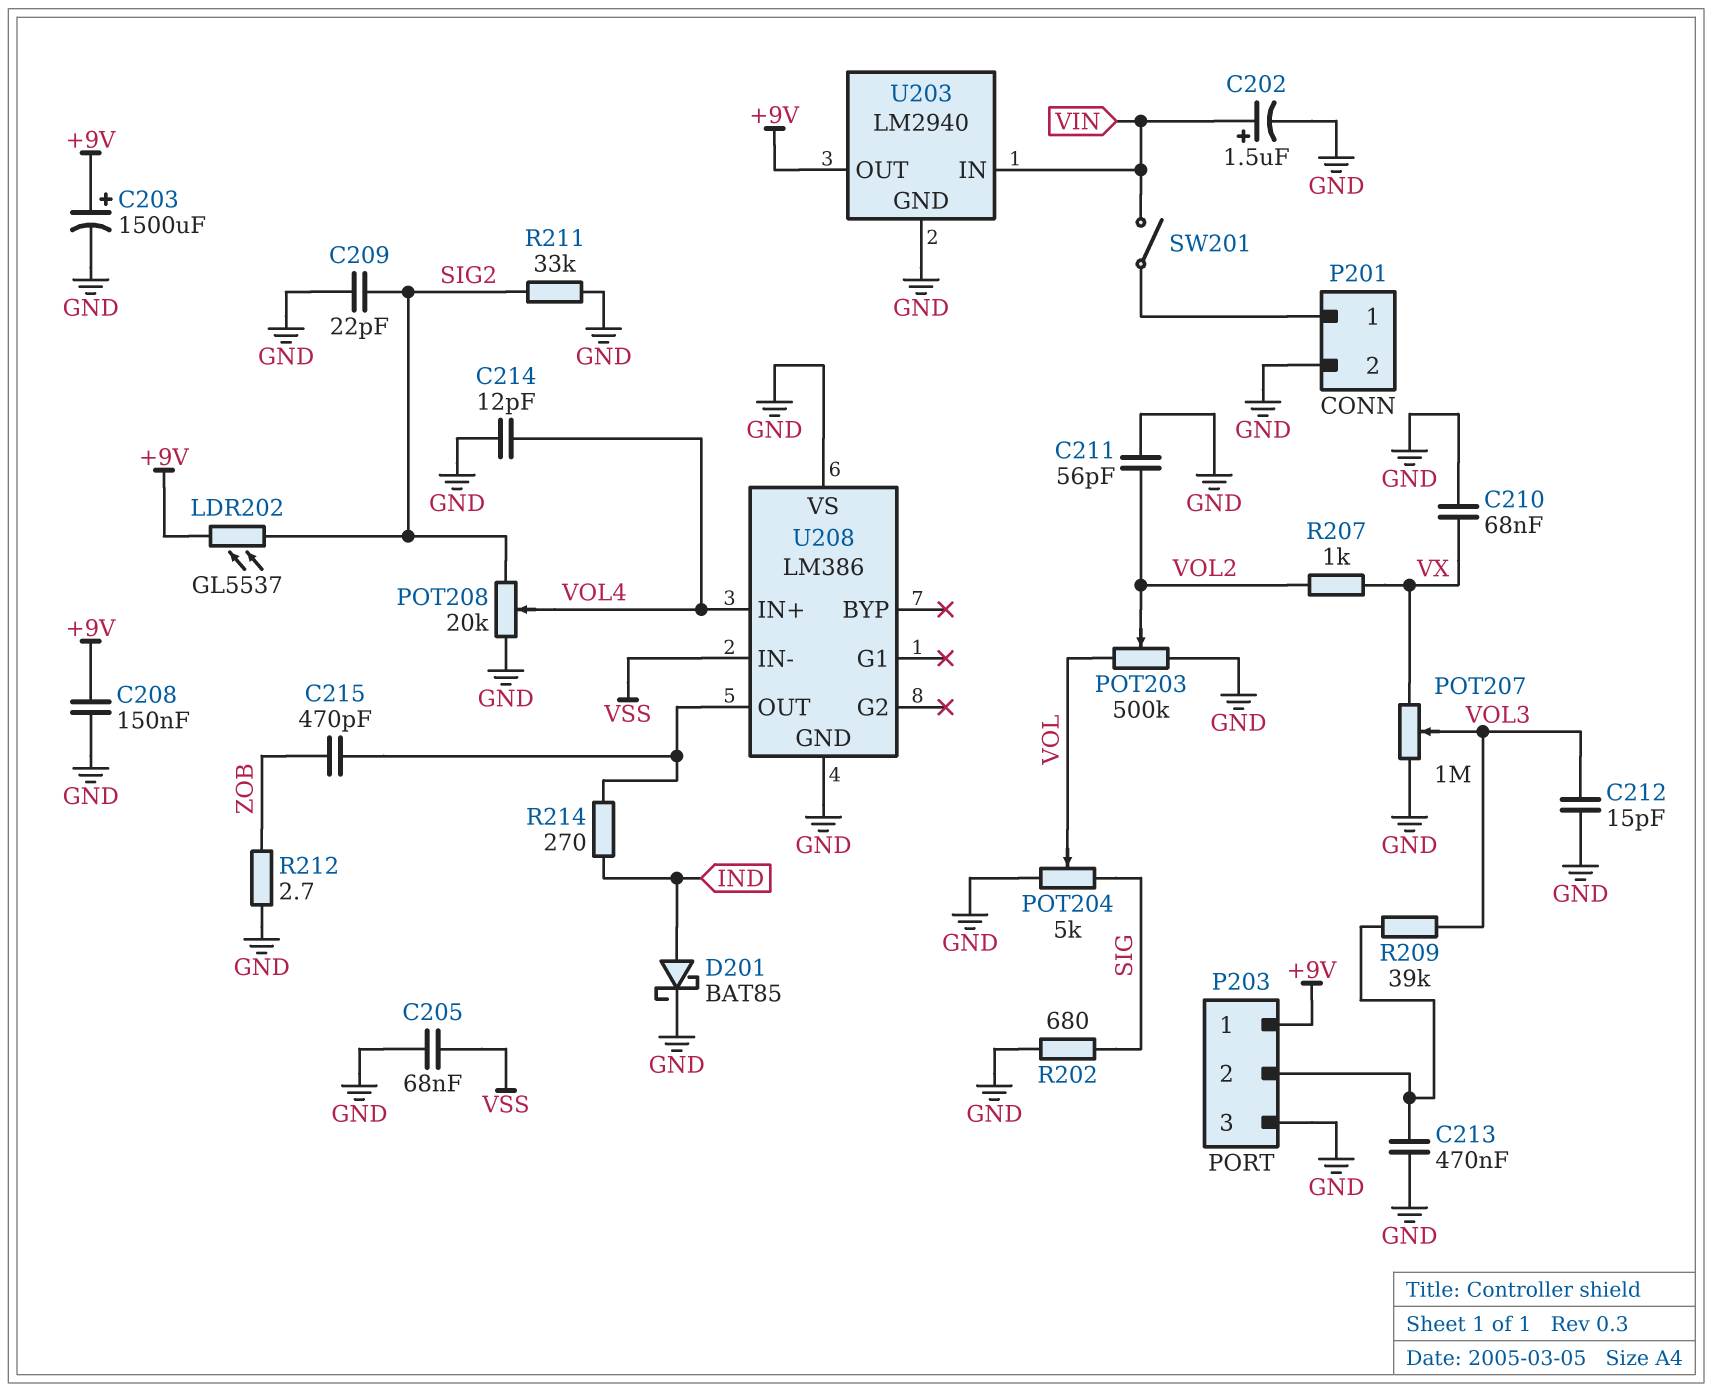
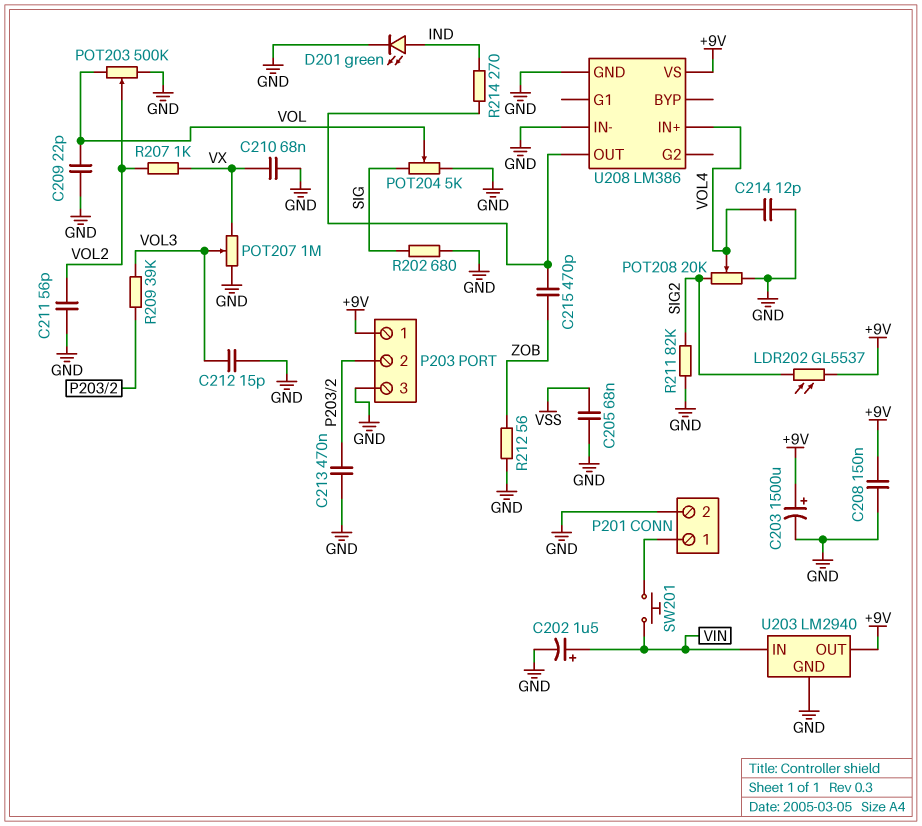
C209: 22pF (GND, SIG2) -> 22pF (GND, VOL)
D201: schottky BAT85 (A IND, K GND) -> LED green (A IND, K GND)
R211: 33k (GND, SIG2) -> 82k (GND, SIG2)
R212: 2.7 (GND, ZOB) -> 56 (GND, ZOB)
SW201: switch (P201/1, VIN) -> button (P201/1, VIN)
U208 pin IN-: VSS -> GND
U208 pin VS: GND -> +9V

